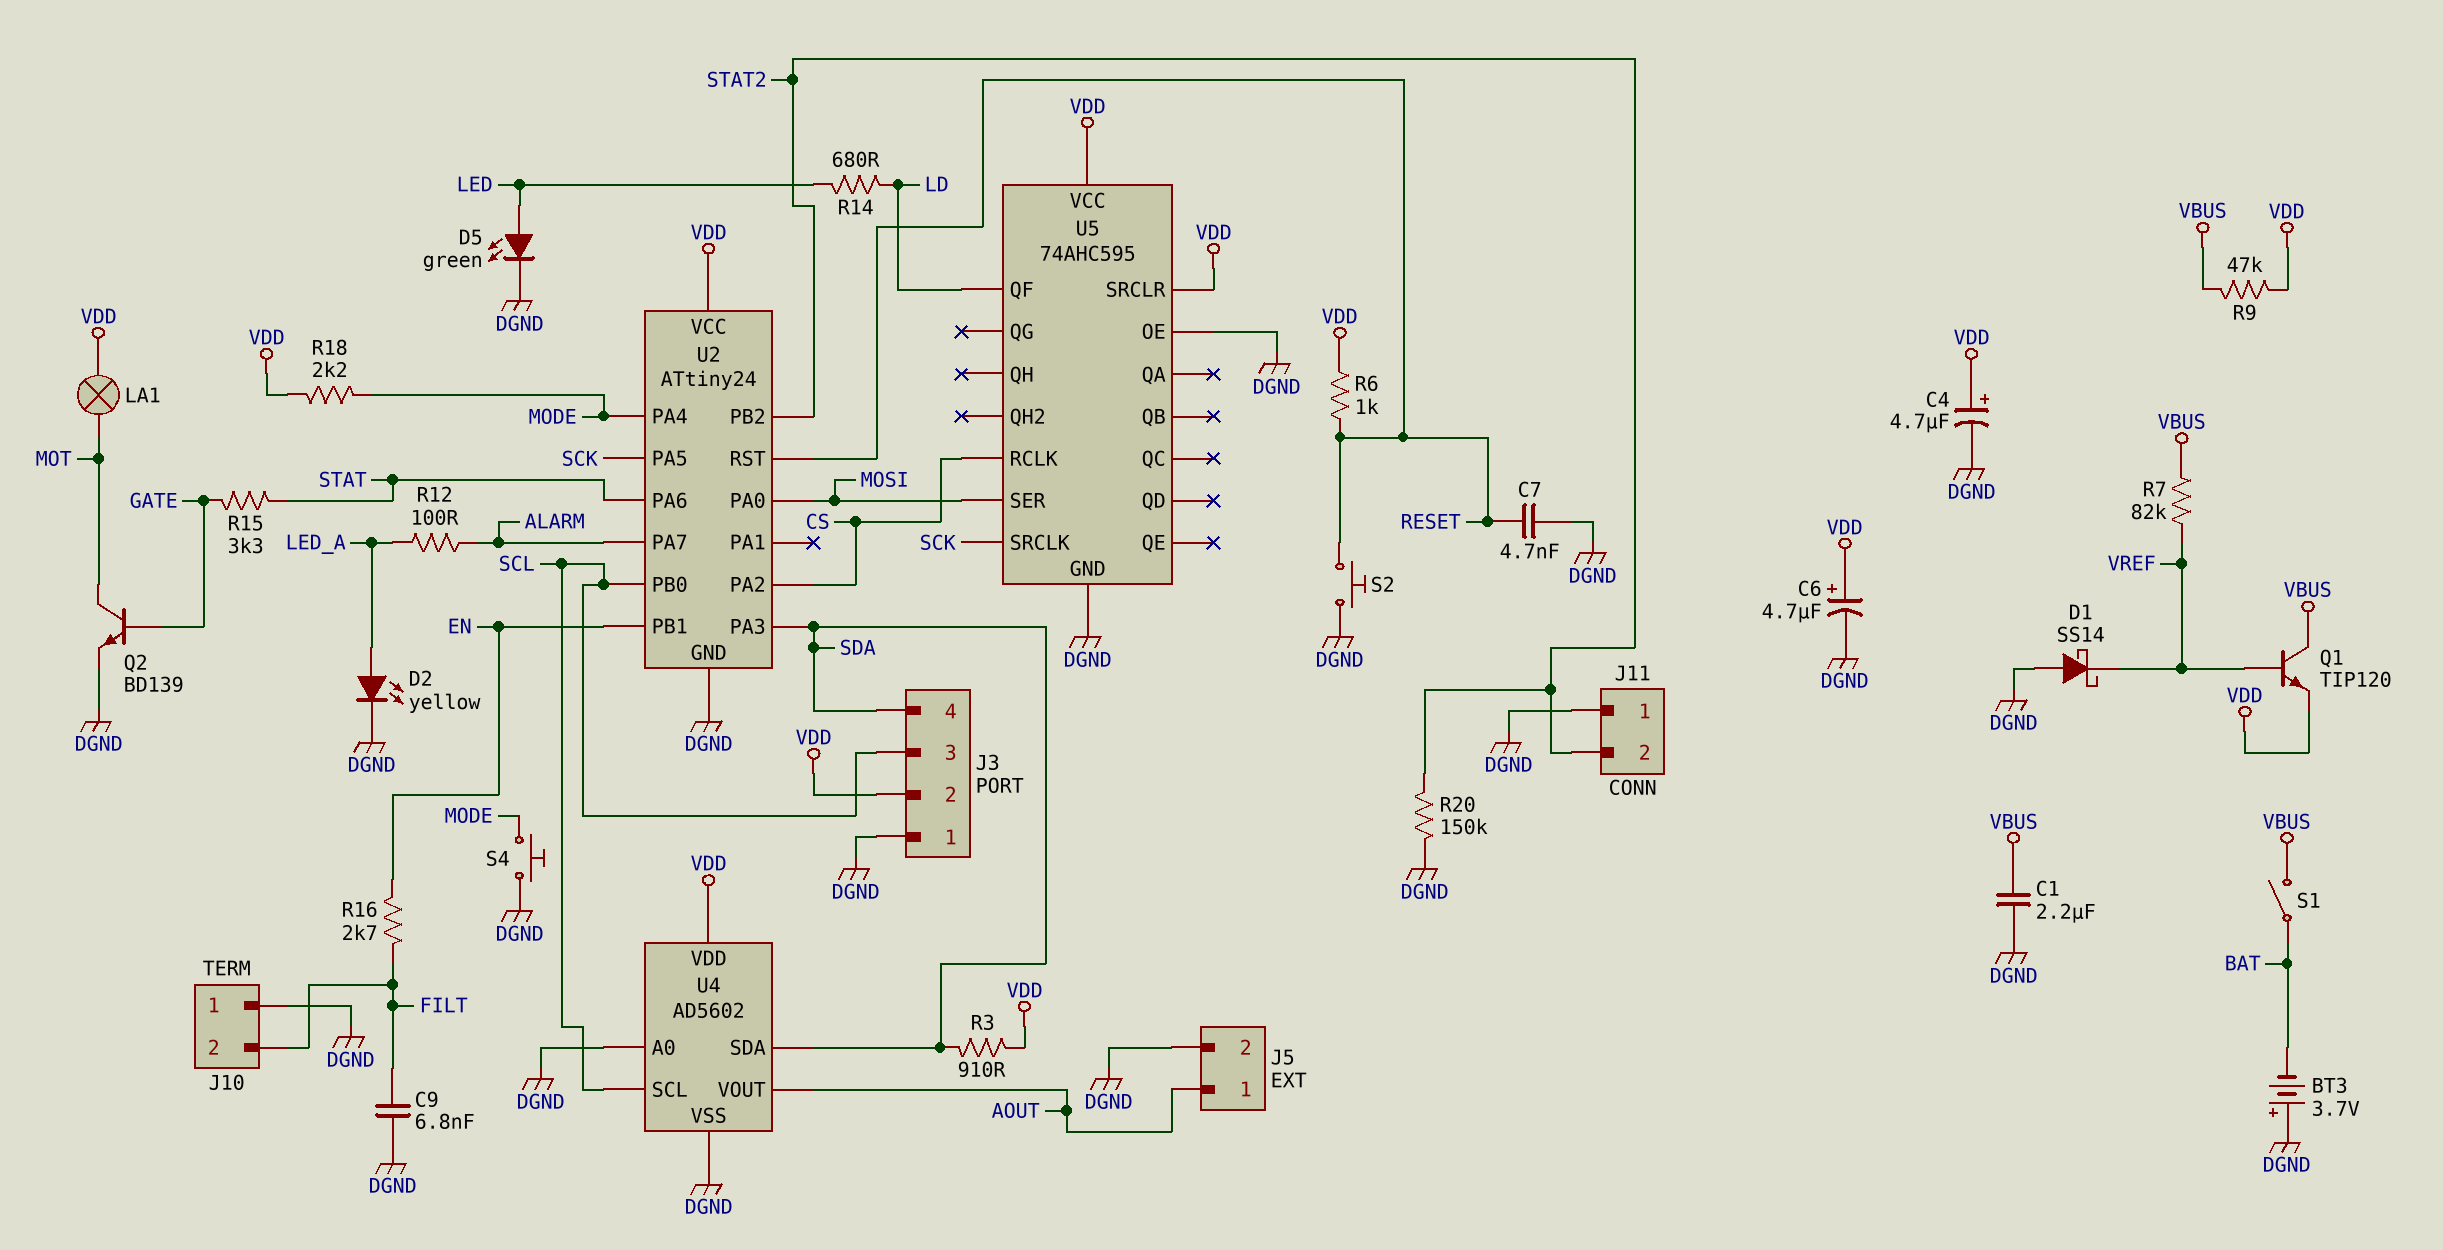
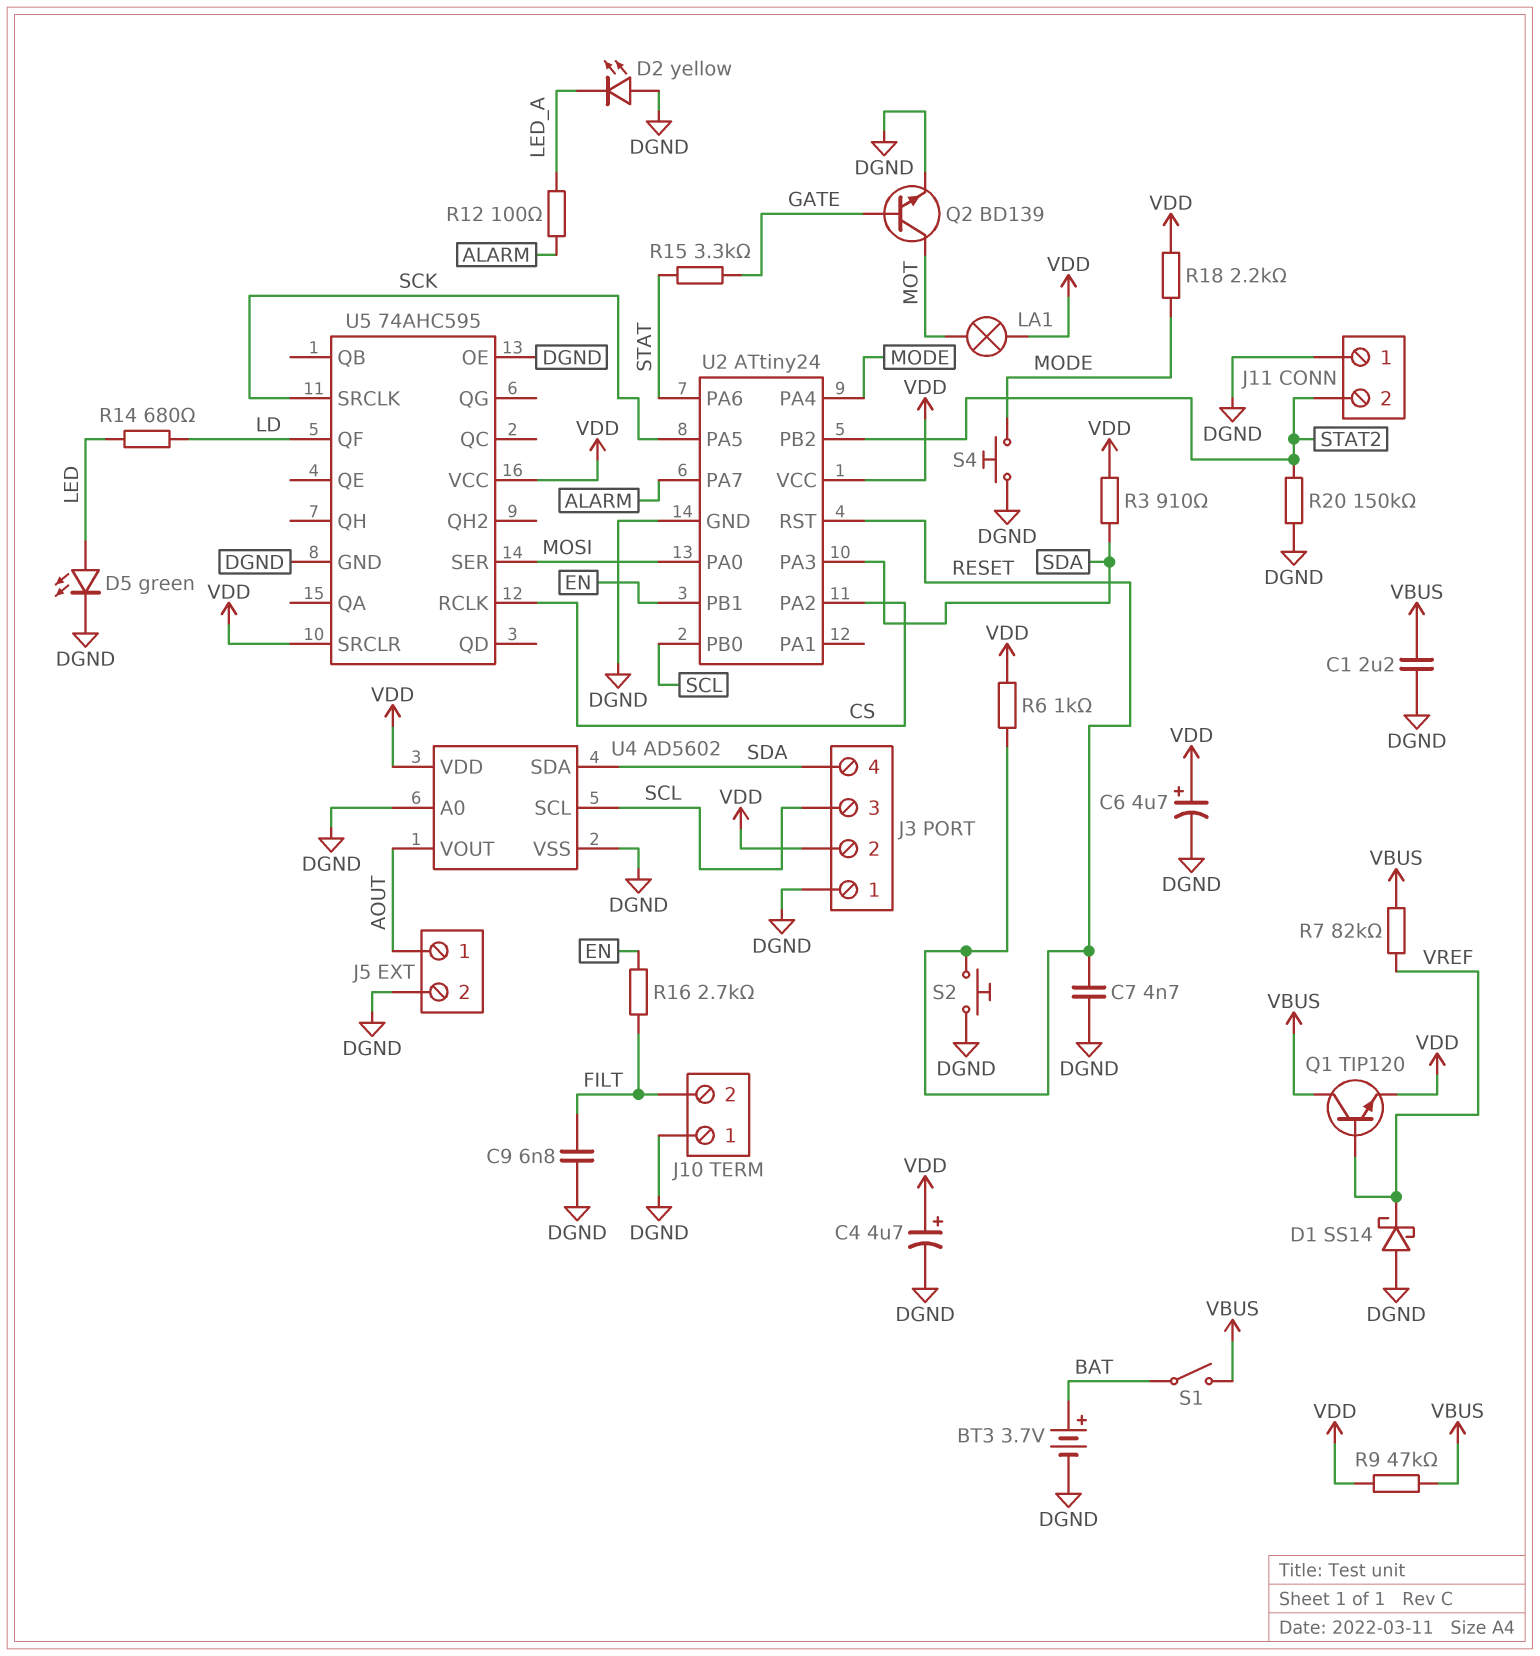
BT3: 3.7V (plus DGND, minus BAT) -> 3.7V (plus BAT, minus DGND)
D2: LED yellow (A LED_A, K DGND) -> LED yellow (A DGND, K LED_A)

